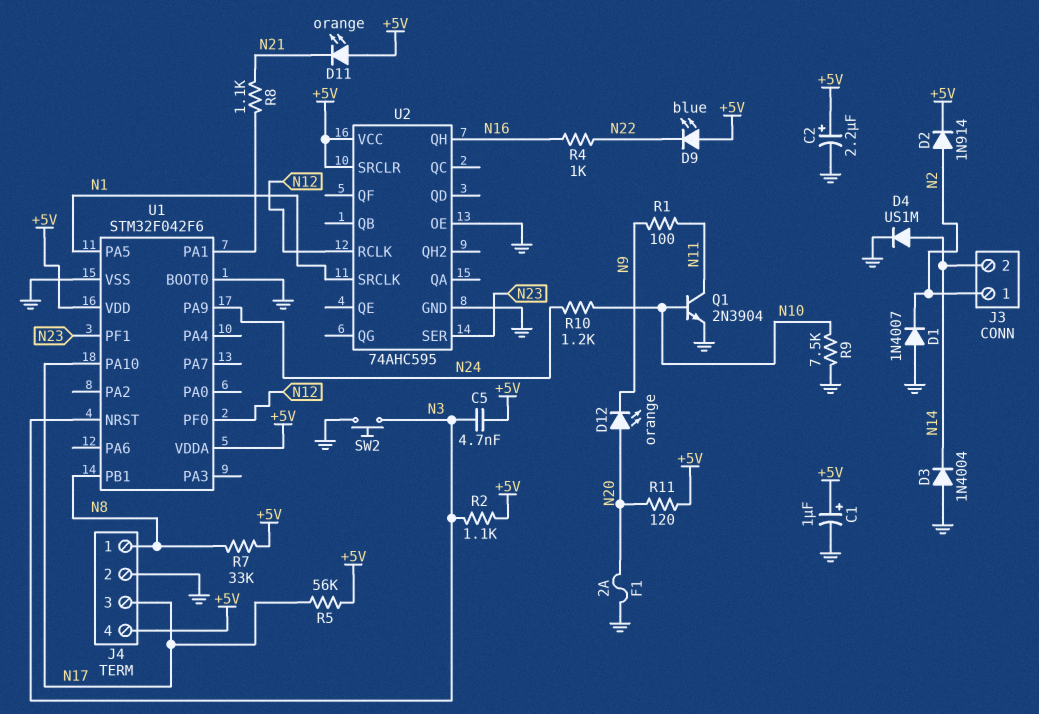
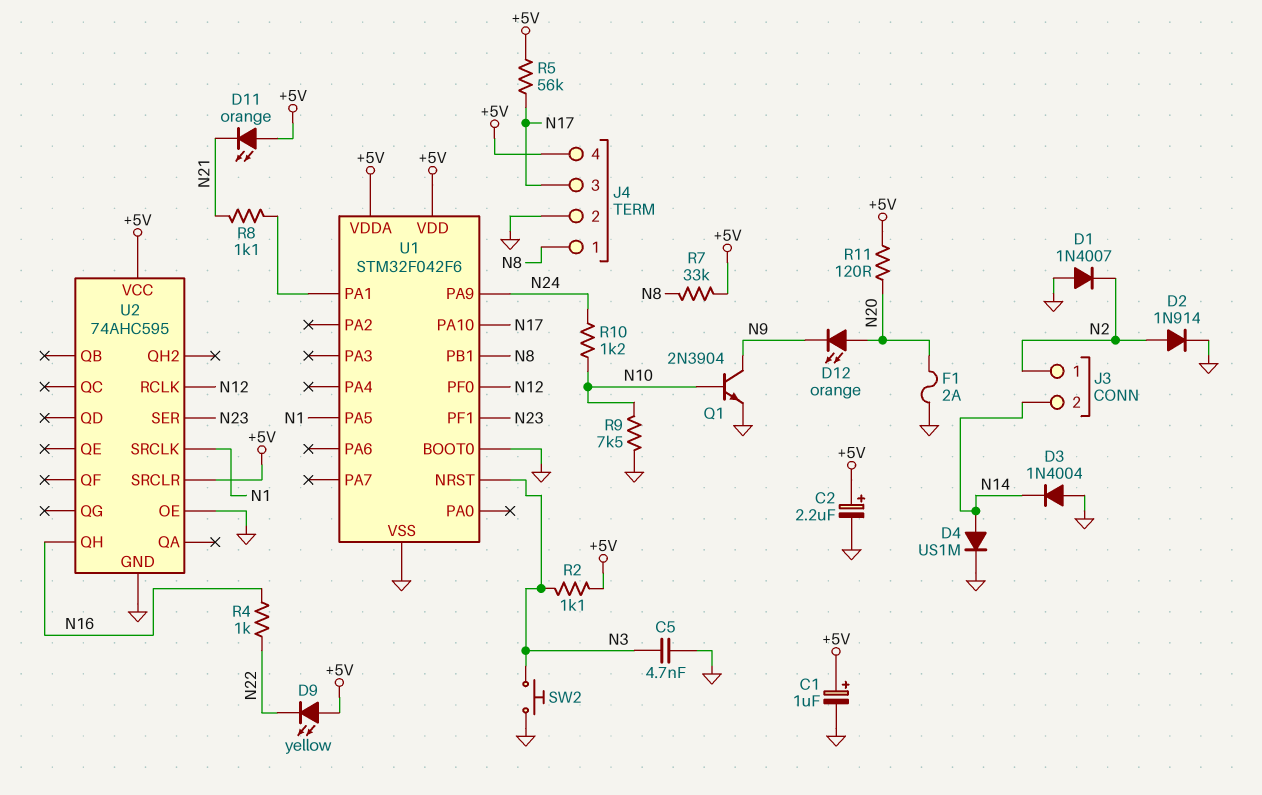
C5: 4.7nF (+5V, N3) -> 4.7nF (GND, N3)
D2: diode 1N914 (A N2, K +5V) -> diode 1N914 (A N2, K GND)
D9: LED blue (A +5V, K N22) -> LED yellow (A +5V, K N22)
Q1: NPN 2N3904 (B N10, C N11, E GND) -> NPN 2N3904 (B N10, C N9, E GND)
R1: 100 (N9, N11) -> none

